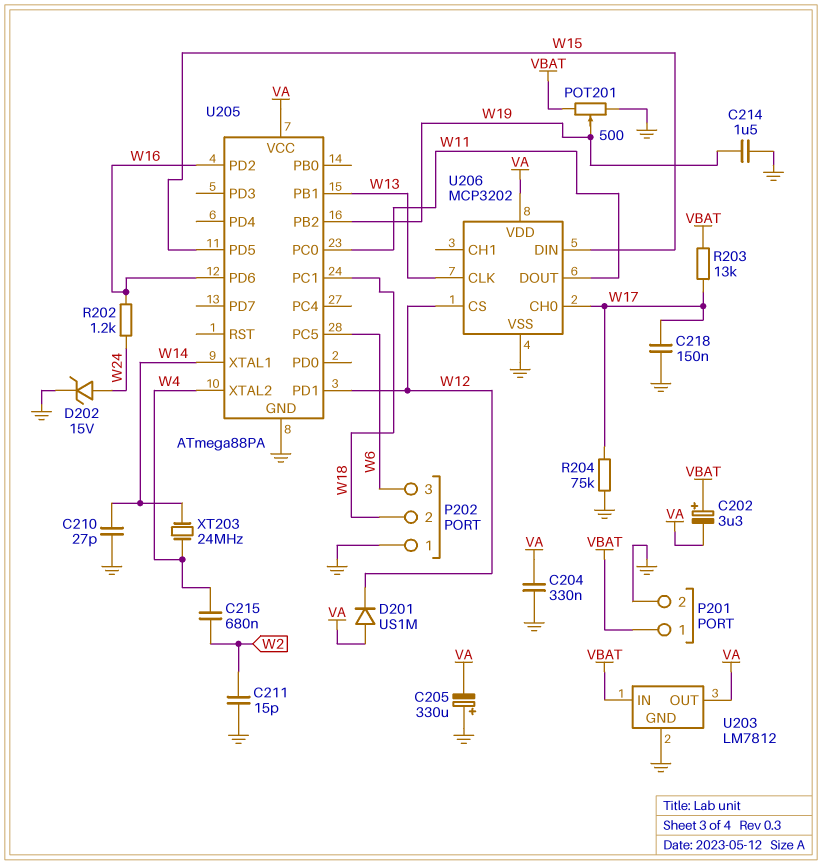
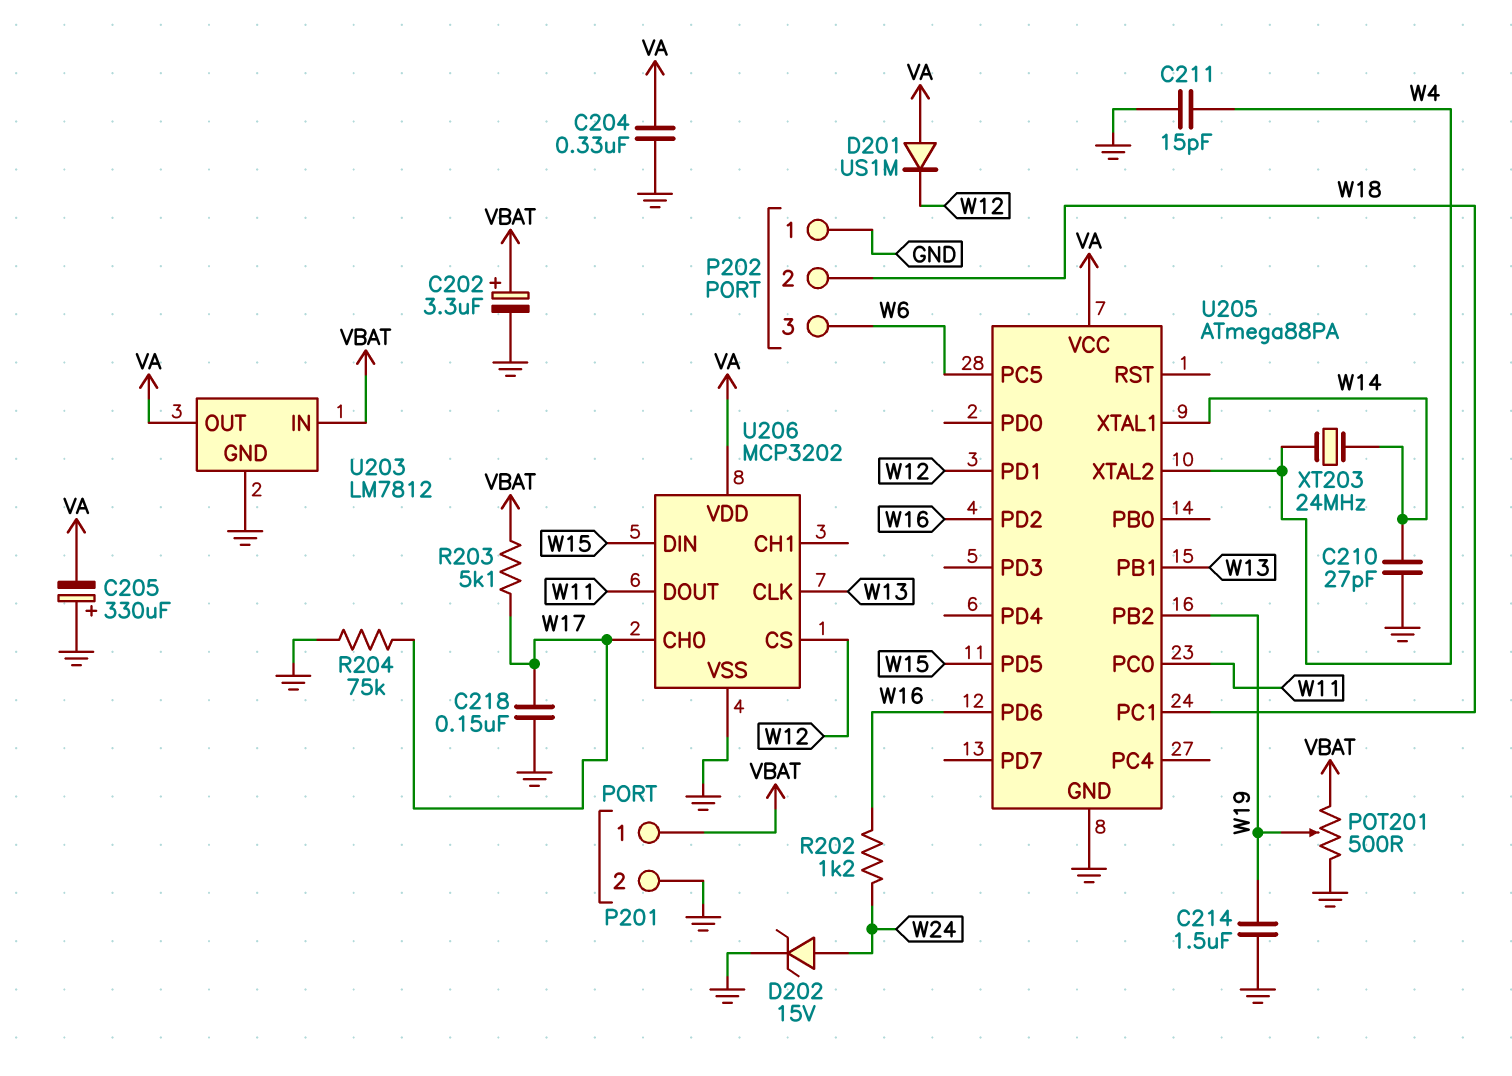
C202: 3.3uF (plus VBAT, minus VA) -> 3.3uF (plus VBAT, minus GND)
C211: 15pF (GND, W2) -> 15pF (GND, W4)
C215: 680nF (W2, W4) -> none
R203: 13k (VBAT, W17) -> 5.1k (VBAT, W17)

